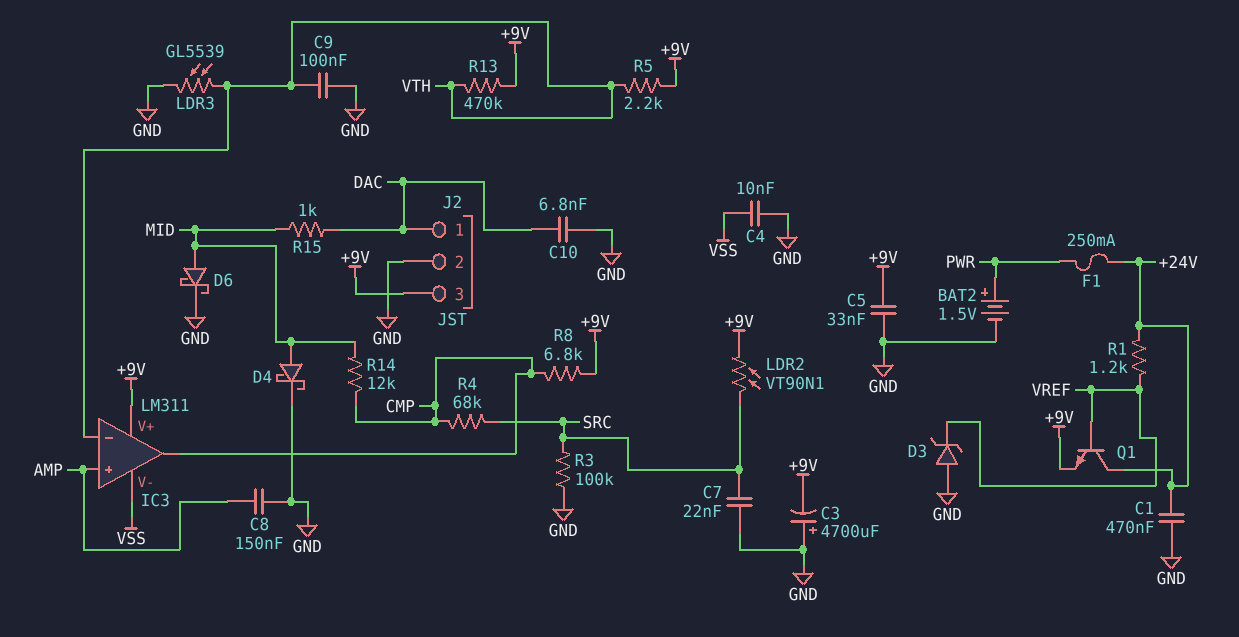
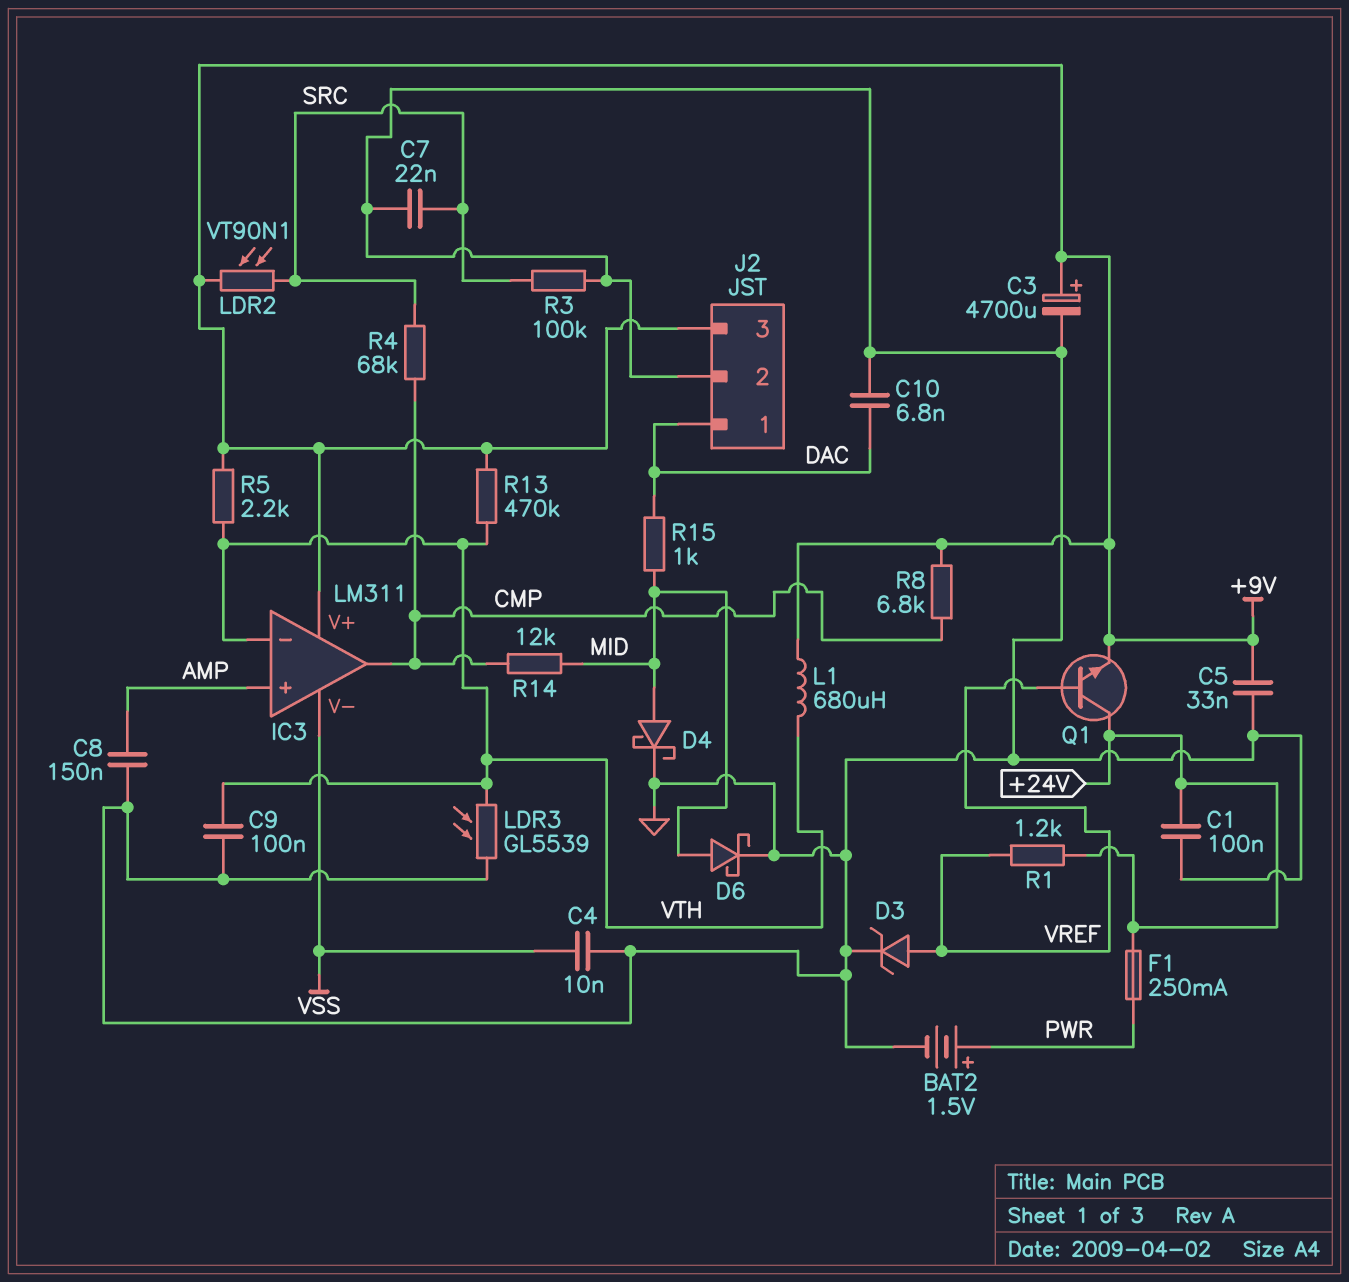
C1: 470nF (+24V, GND) -> 100nF (+24V, GND)
C3: 4700uF (plus GND, minus +9V) -> 4700uF (plus +9V, minus GND)
D3: zener (A GND, K VREF) -> zener (A VREF, K GND)
L1: none -> 680uH (+9V, VTH)

